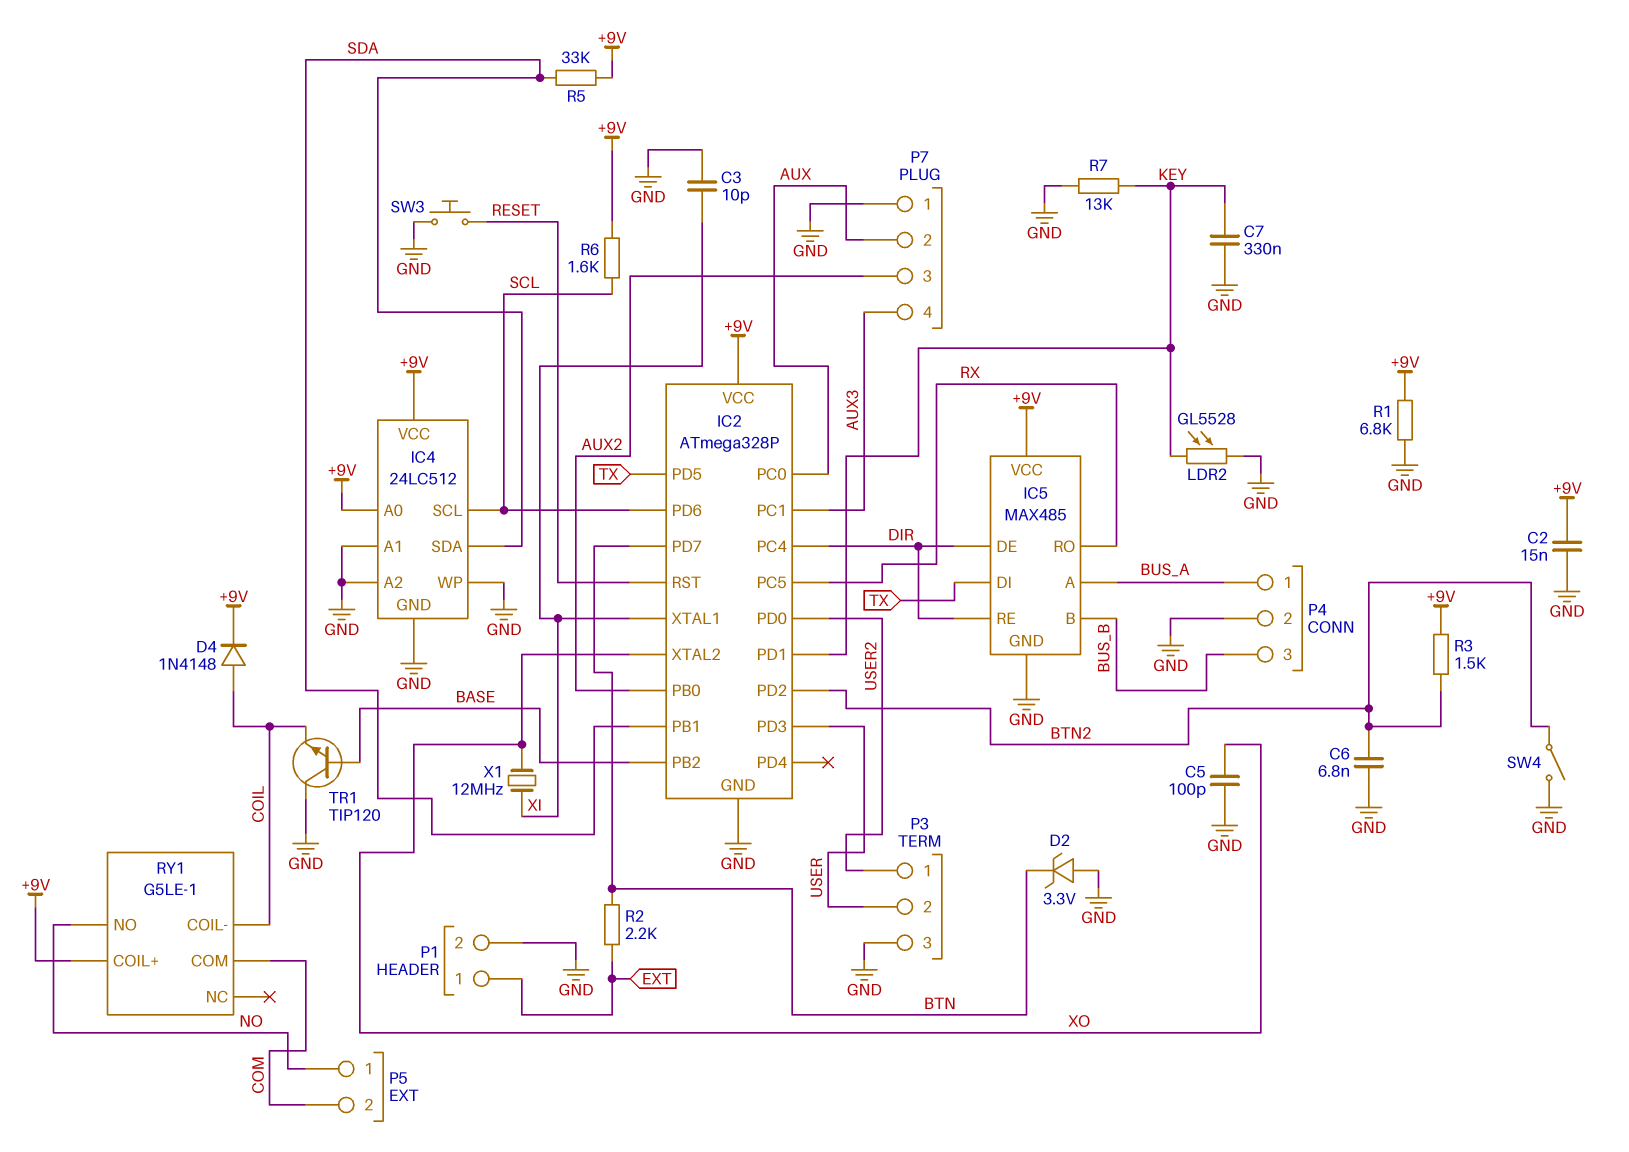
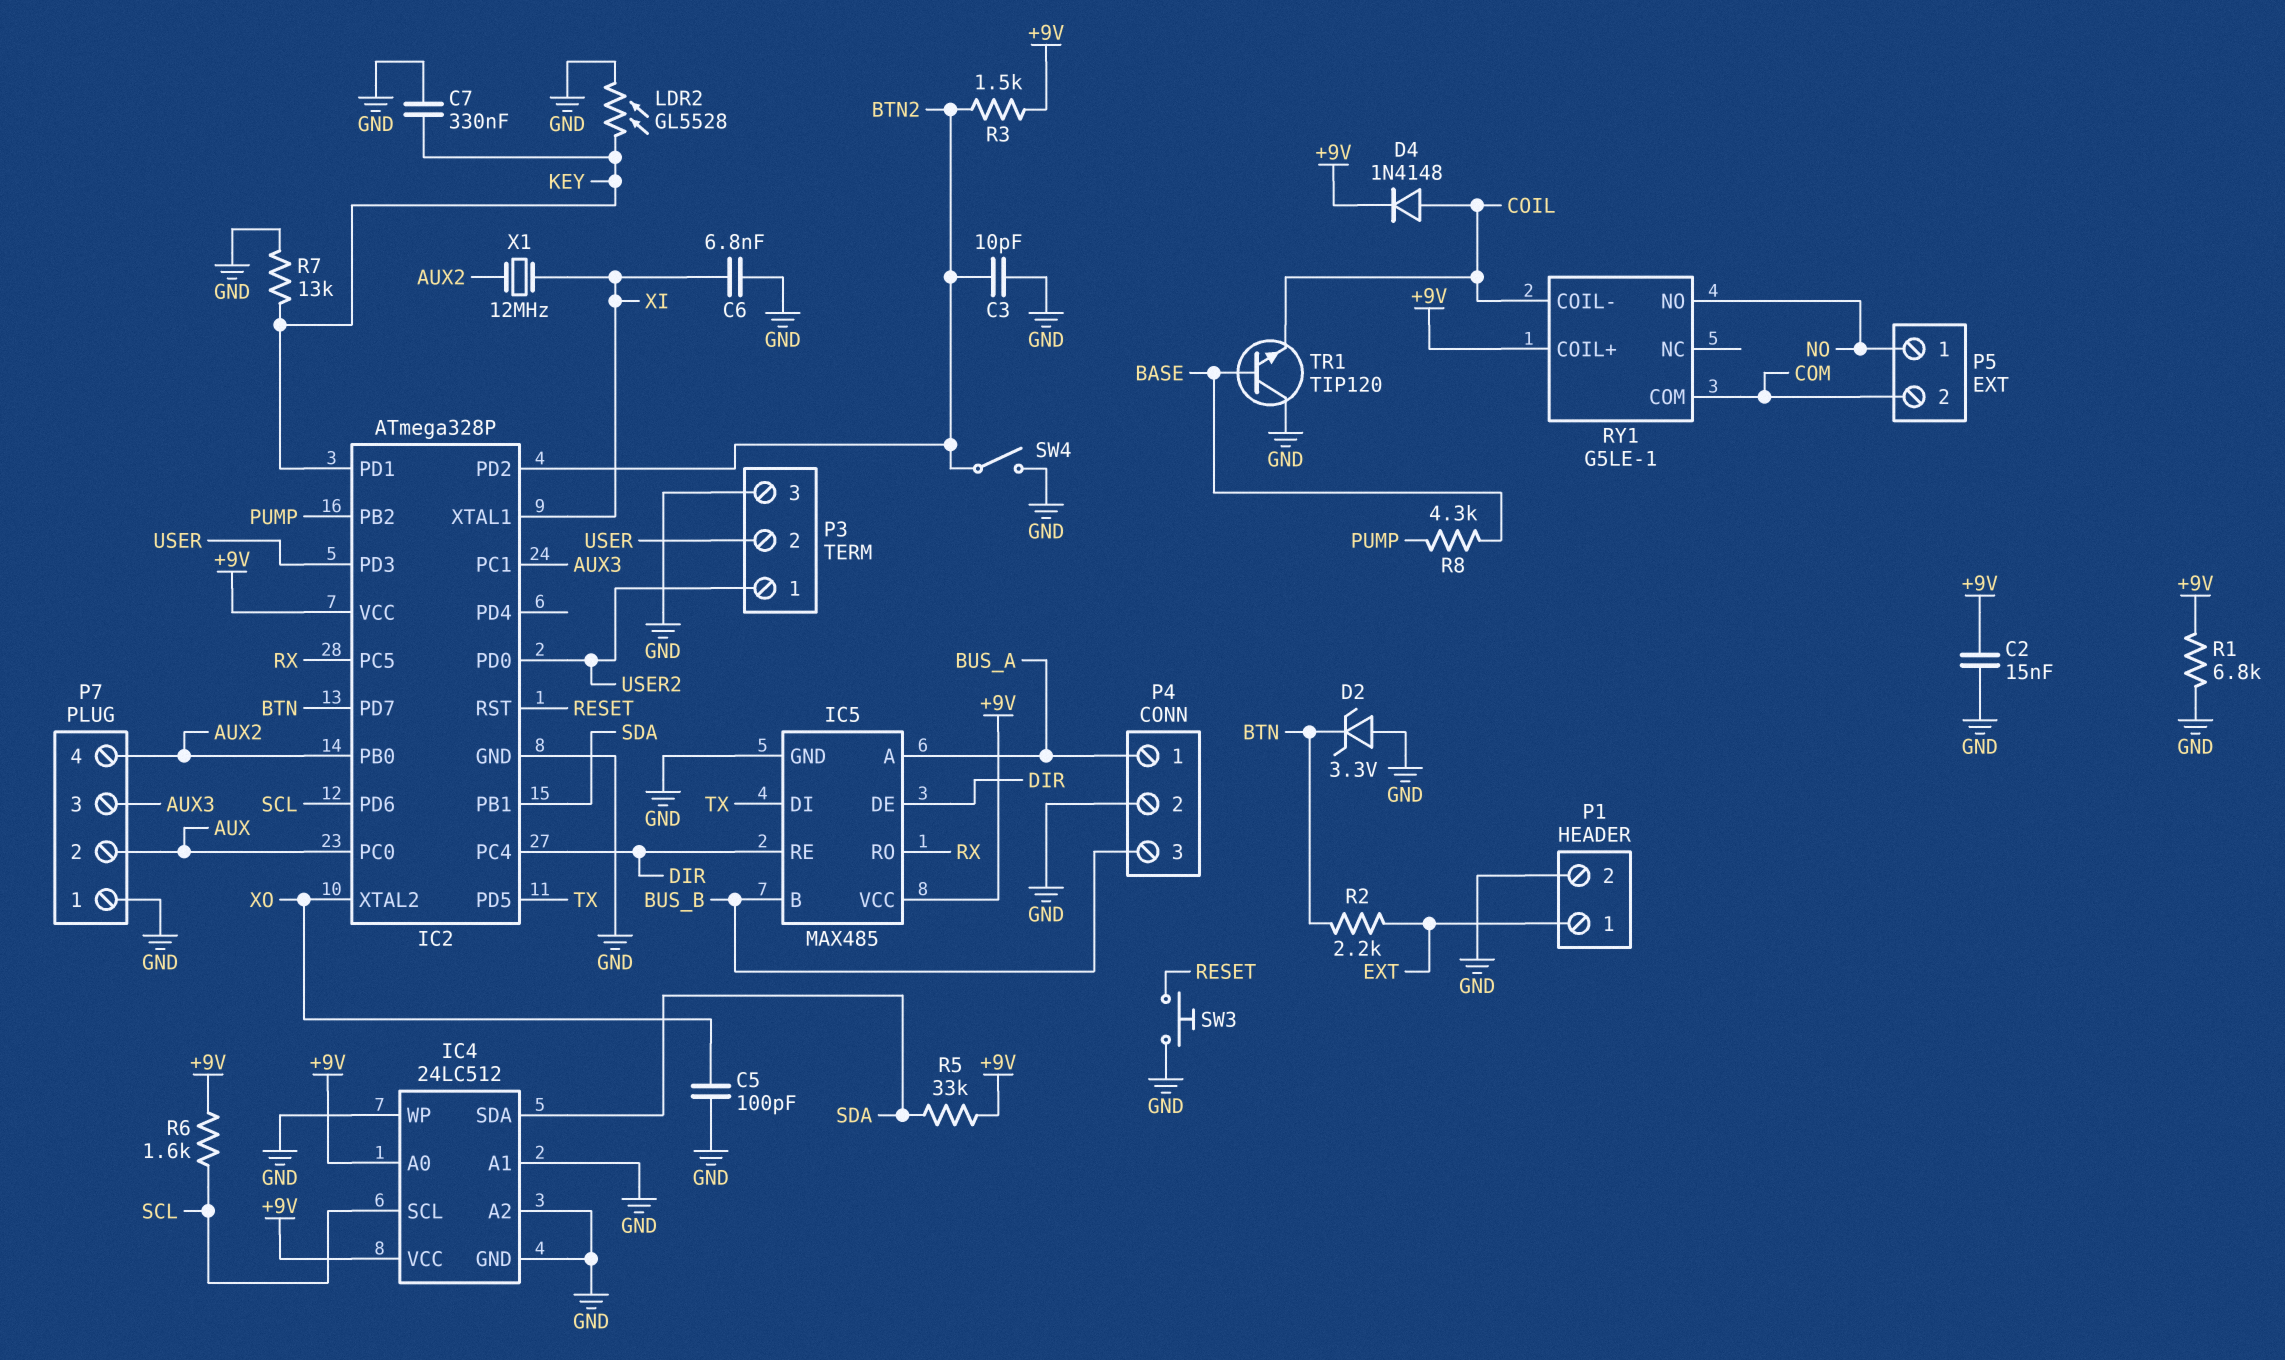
C3: 10pF (GND, XI) -> 10pF (BTN2, GND)
C6: 6.8nF (BTN2, GND) -> 6.8nF (GND, XI)
IC2 pin PB2: BASE -> PUMP
P7 pin 3: AUX2 -> AUX3
P7 pin 4: AUX3 -> AUX2
R8: none -> 4.3k (BASE, PUMP)
X1: 12MHz (XI, XO) -> 12MHz (AUX2, XI)

